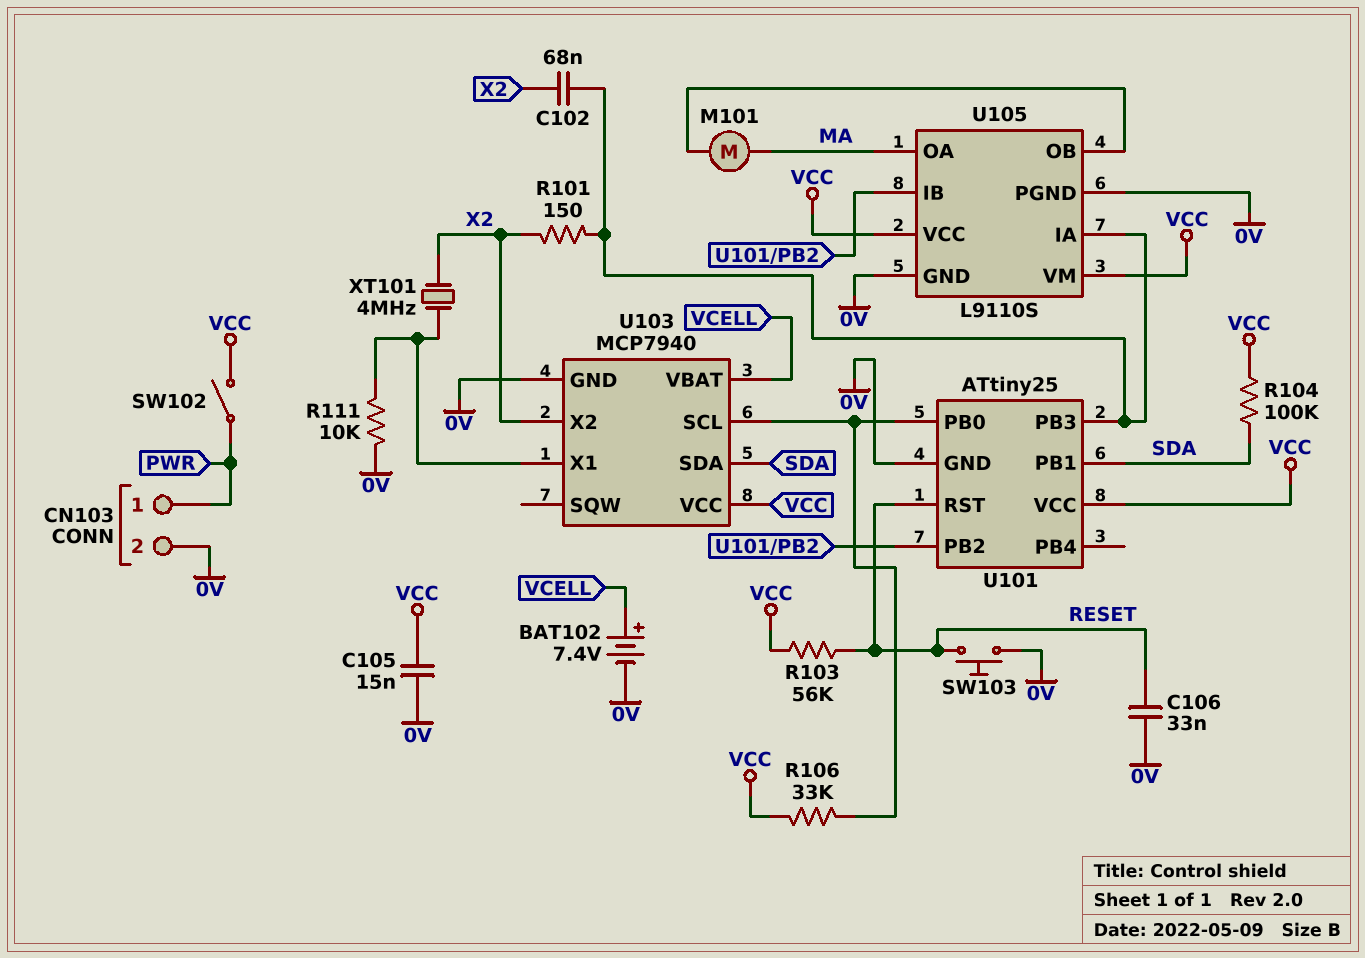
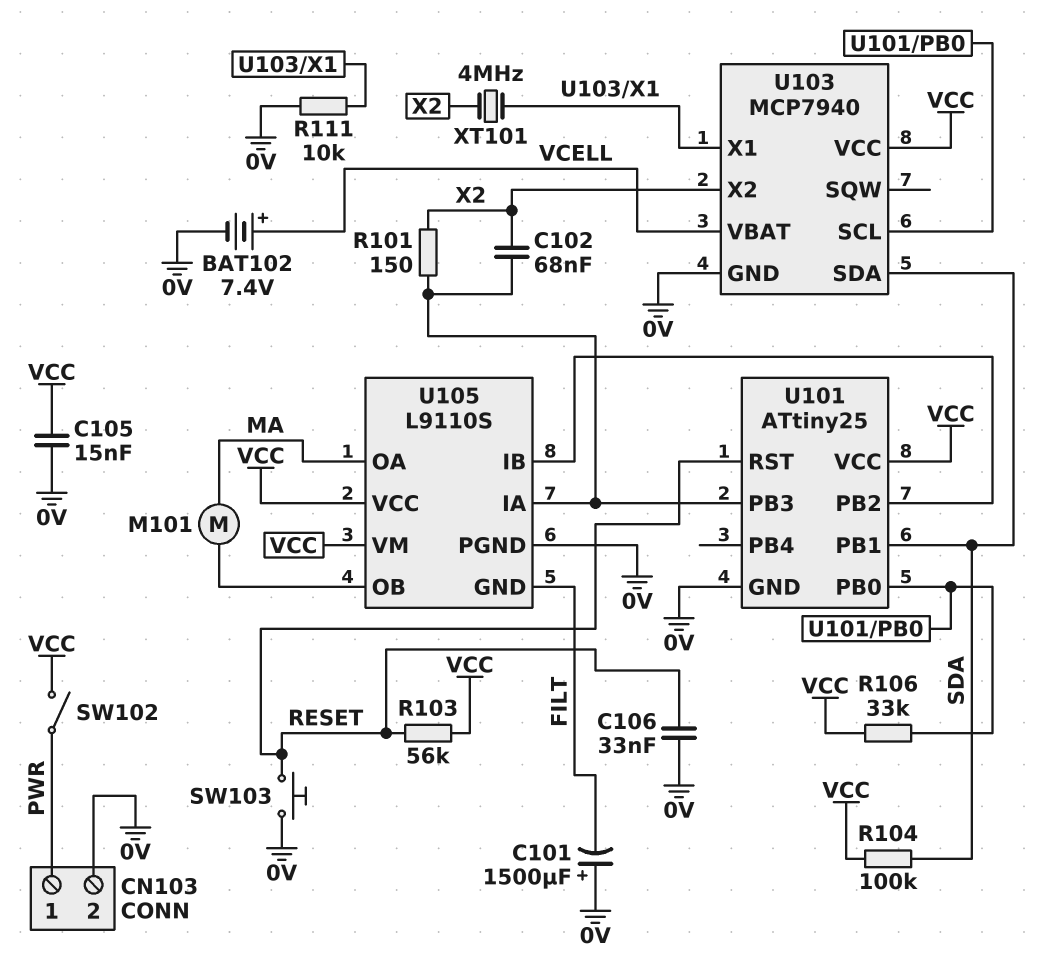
C101: none -> 1500uF (plus 0V, minus FILT)
U105 pin GND: 0V -> FILT

